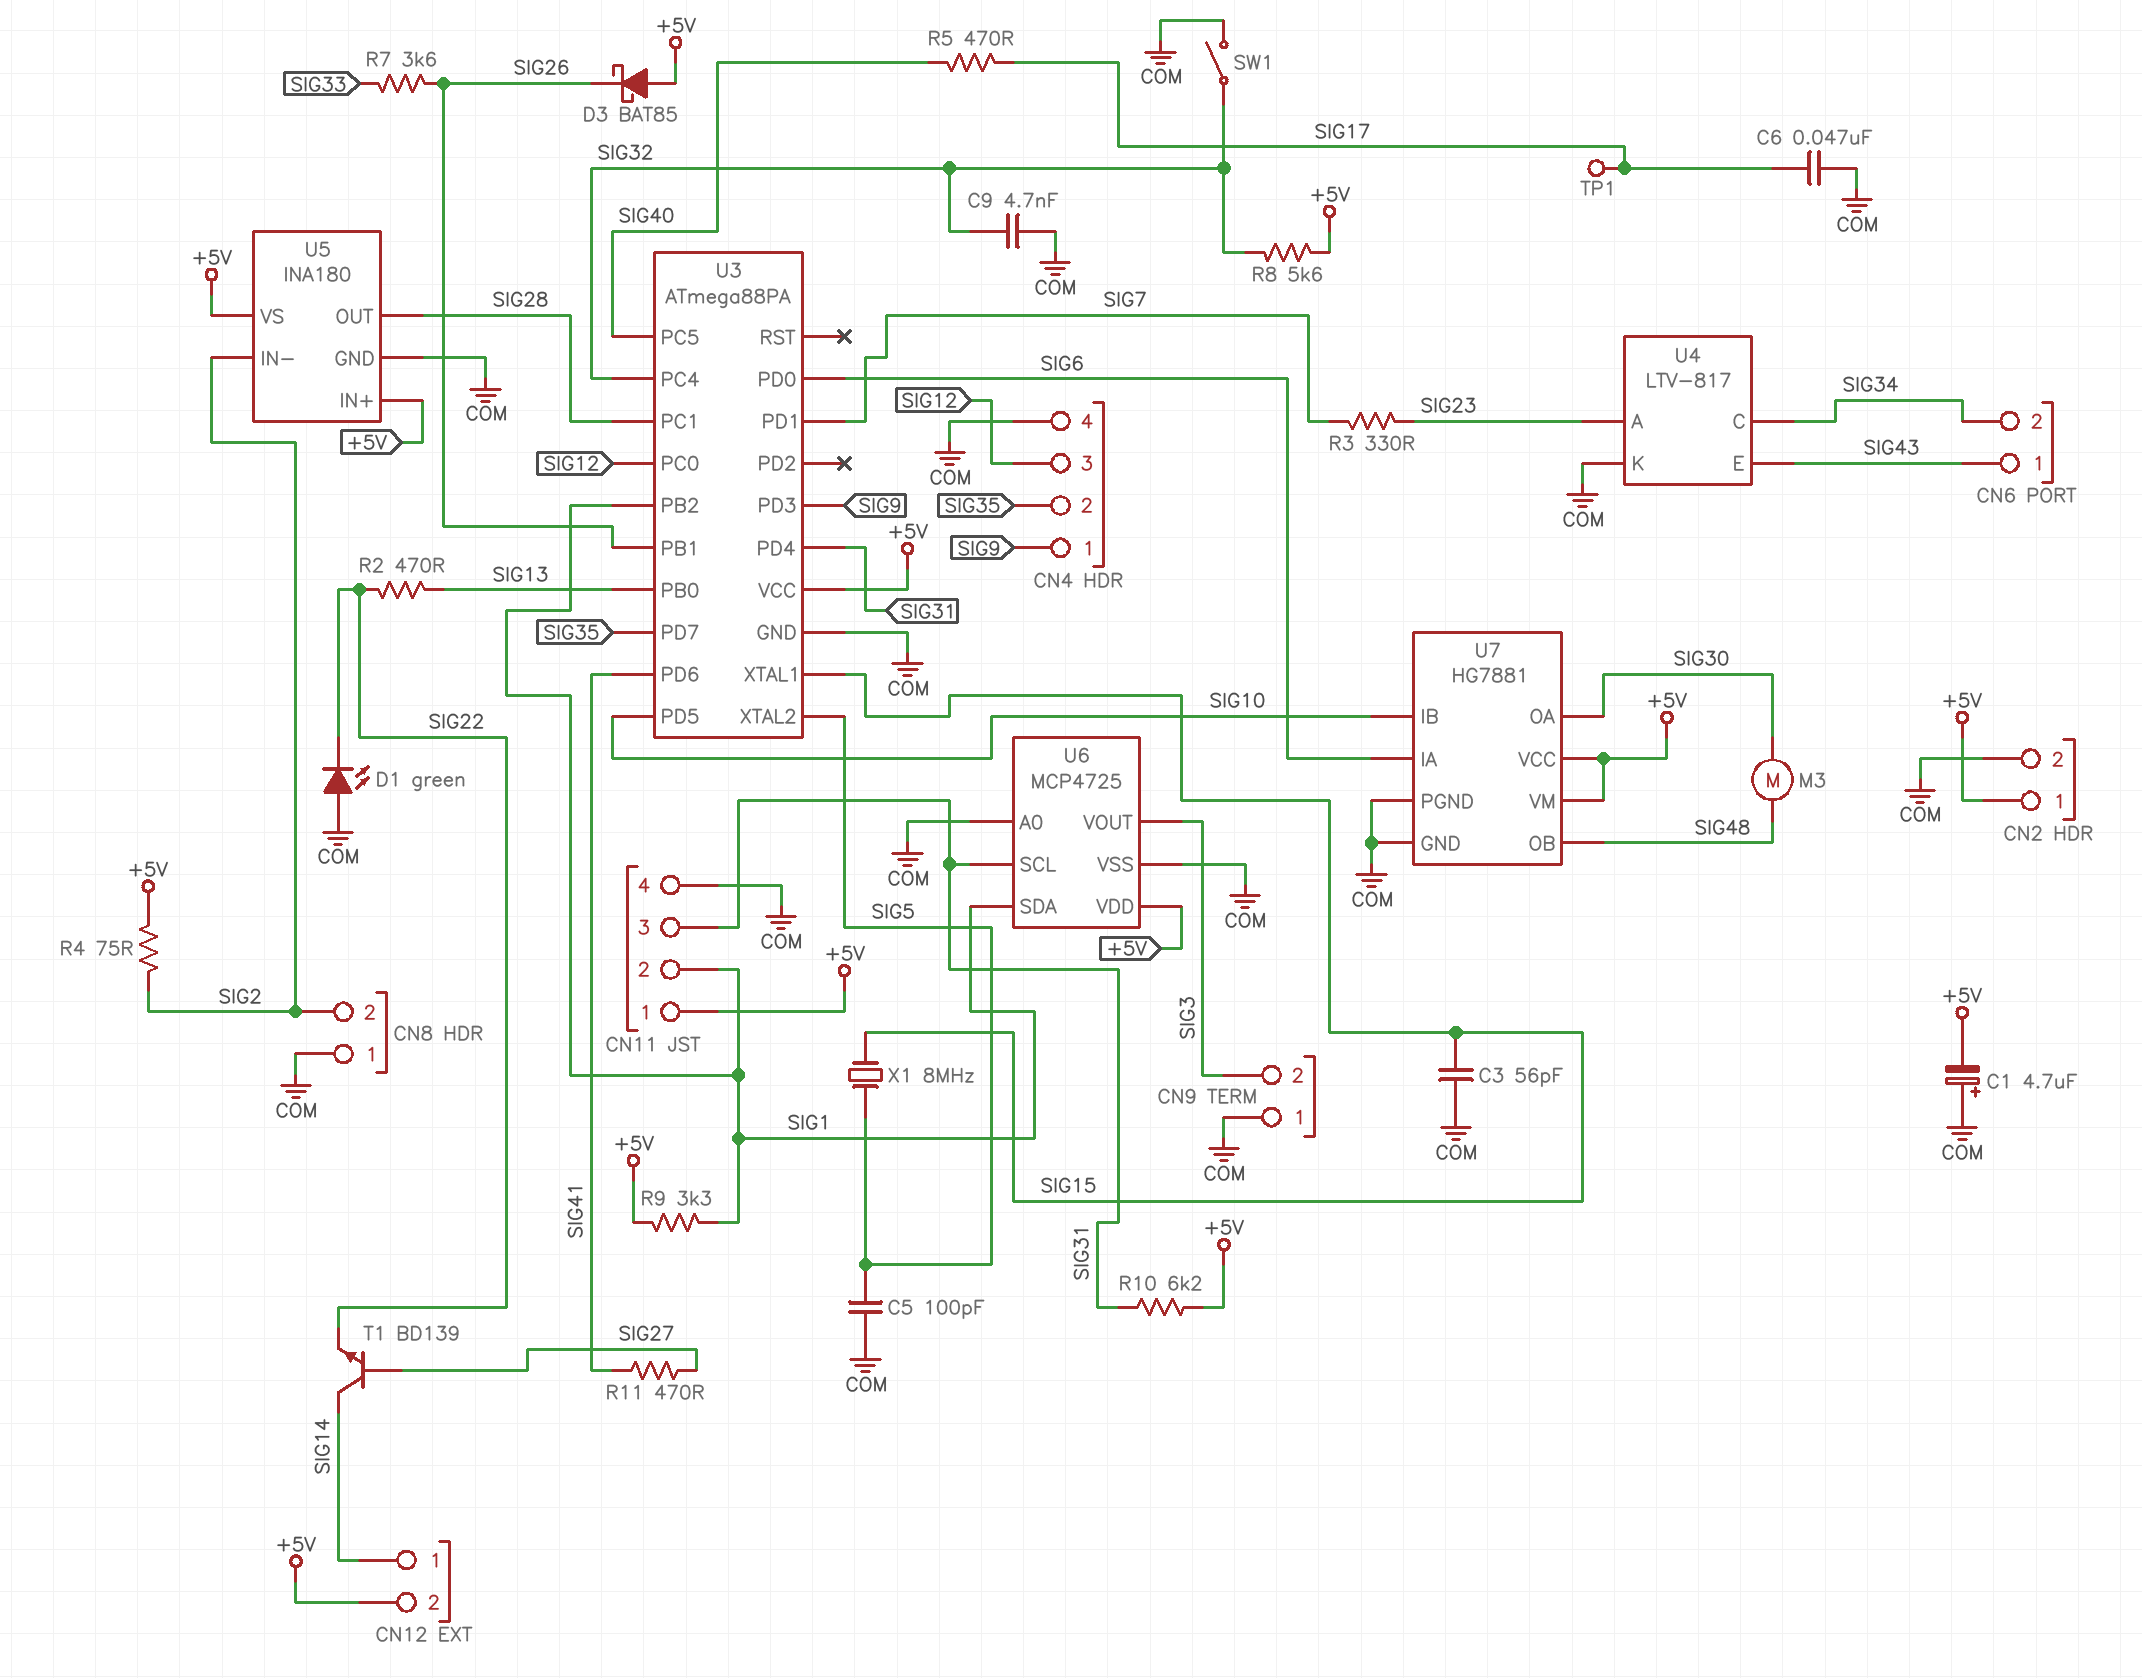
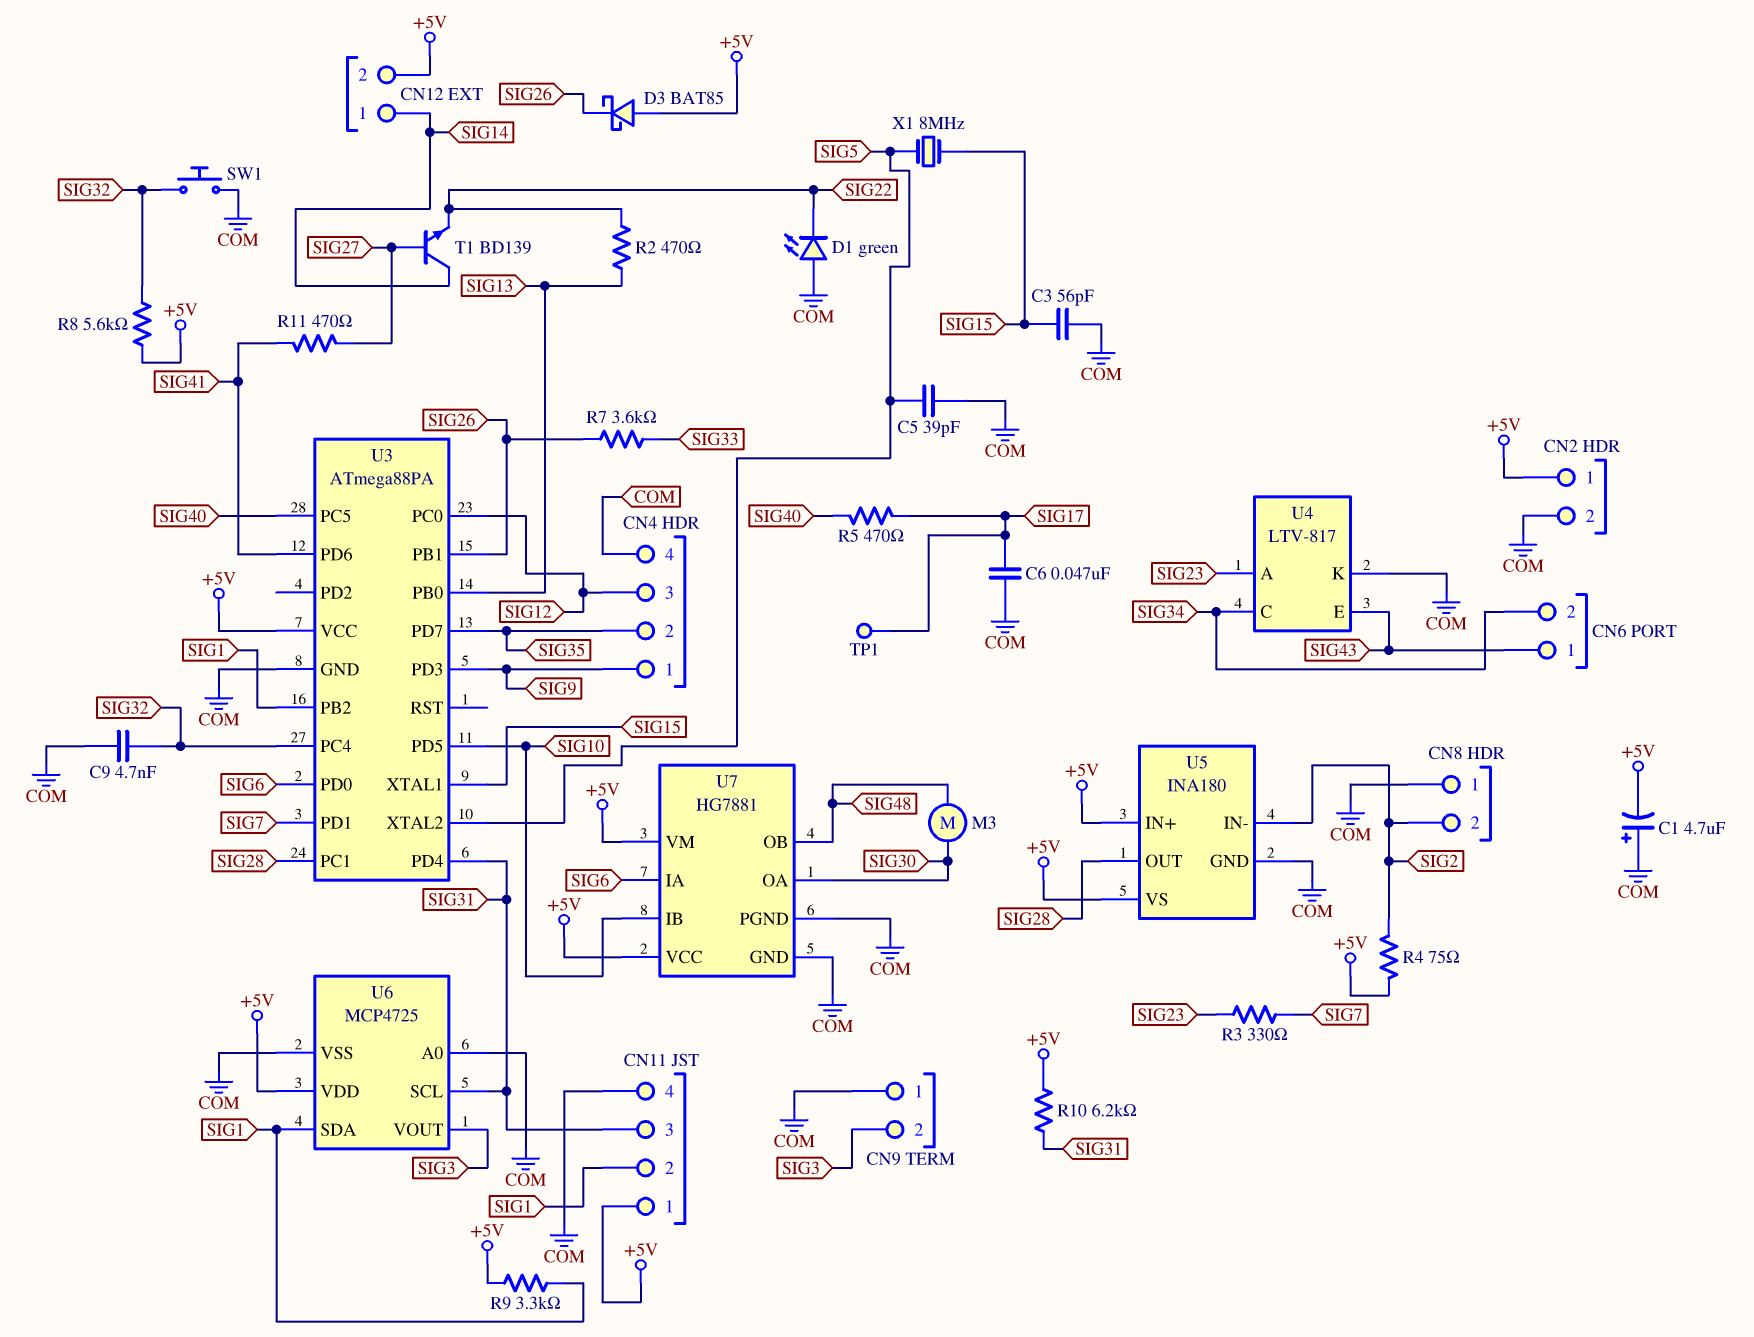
C5: 100pF (COM, SIG5) -> 39pF (COM, SIG5)
SW1: switch (COM, SIG32) -> button (COM, SIG32)

